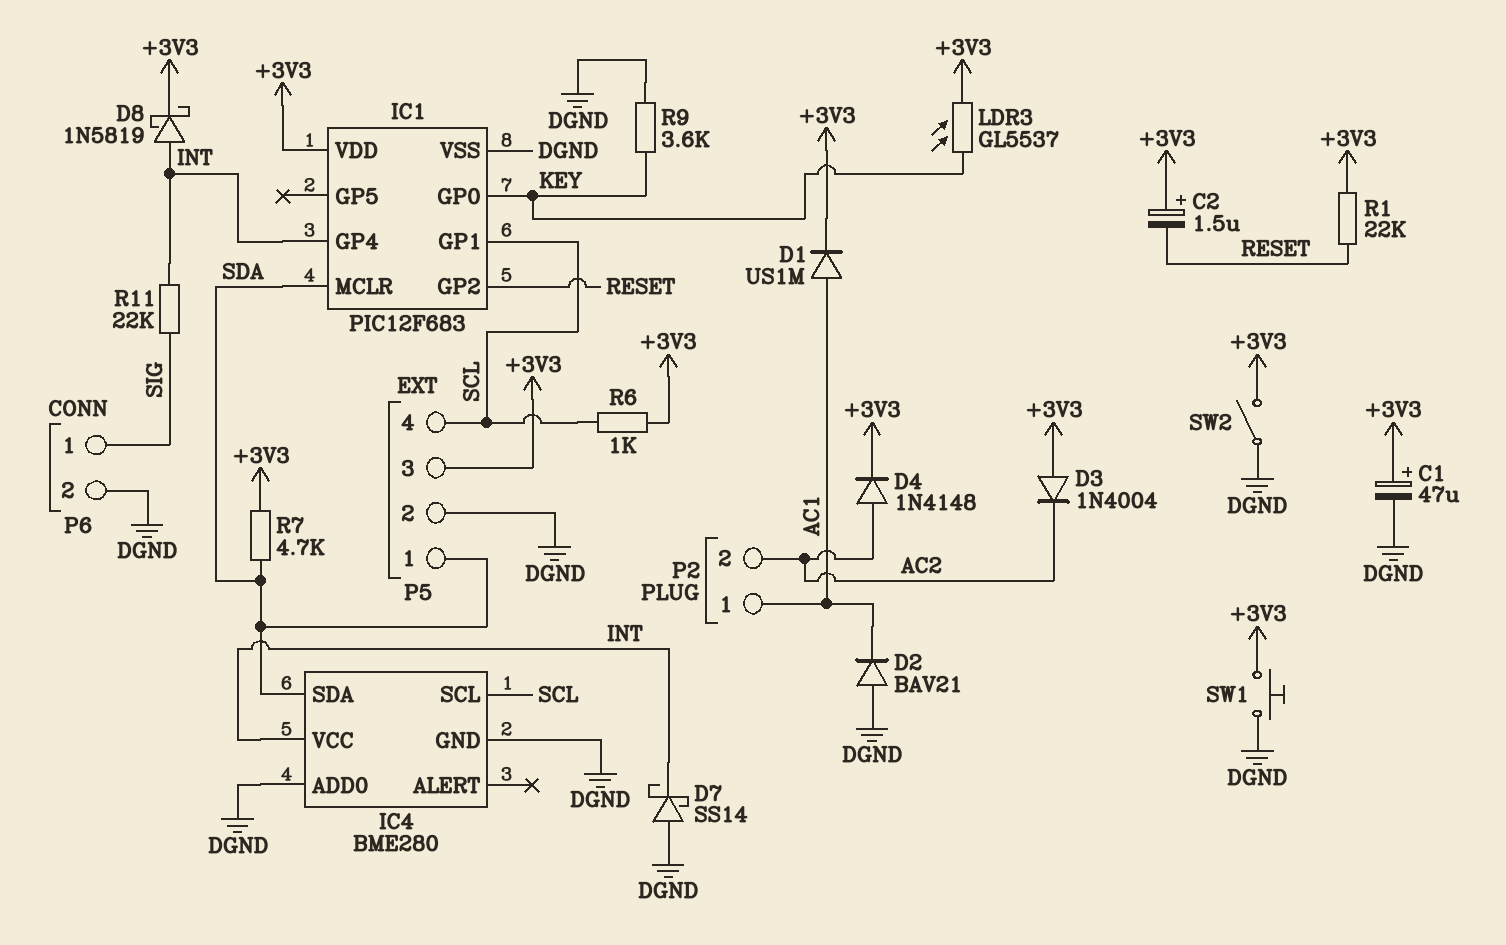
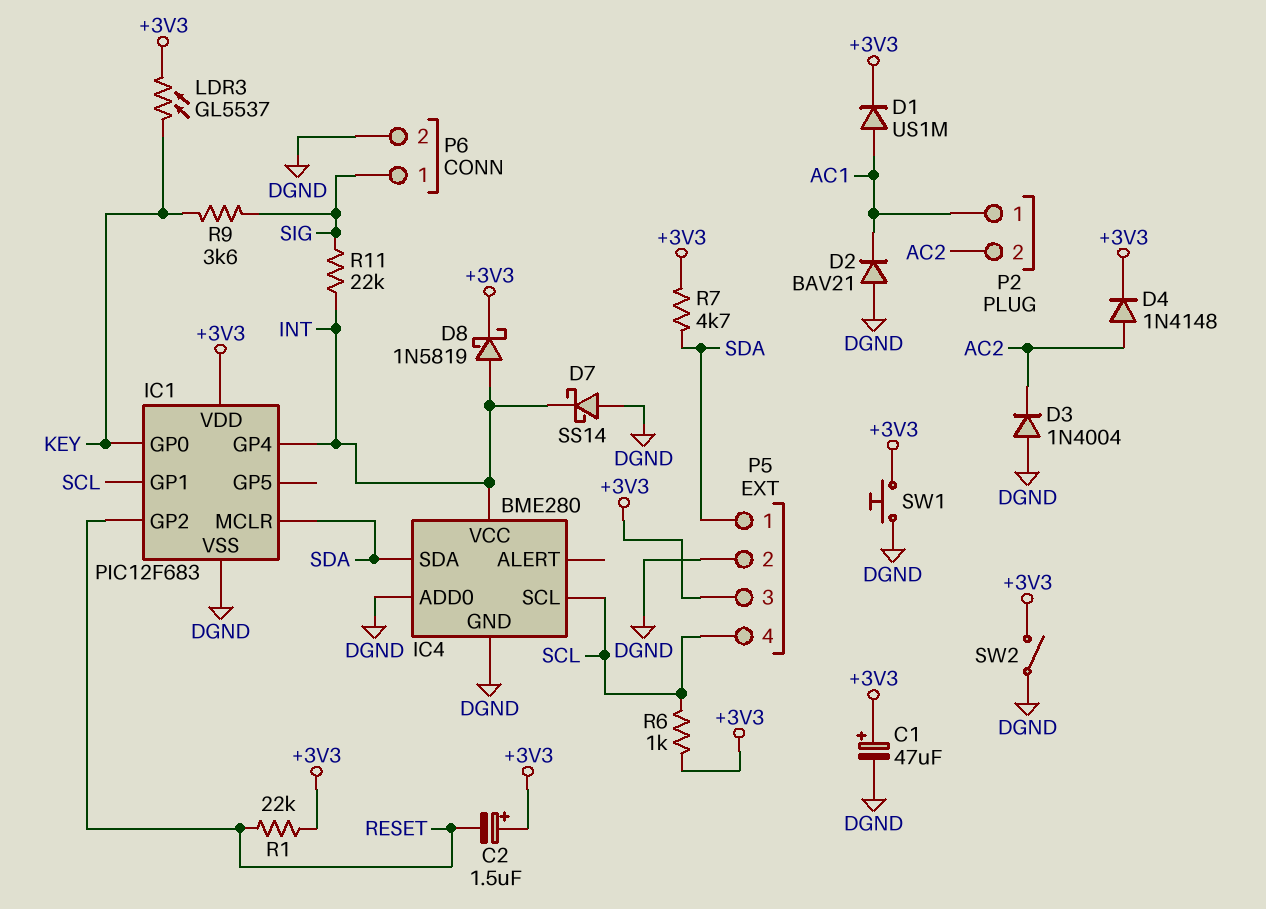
D3: diode 1N4004 (A +3V3, K AC2) -> diode 1N4004 (A DGND, K AC2)
R9: 3.6k (DGND, KEY) -> 3.6k (KEY, SIG)

